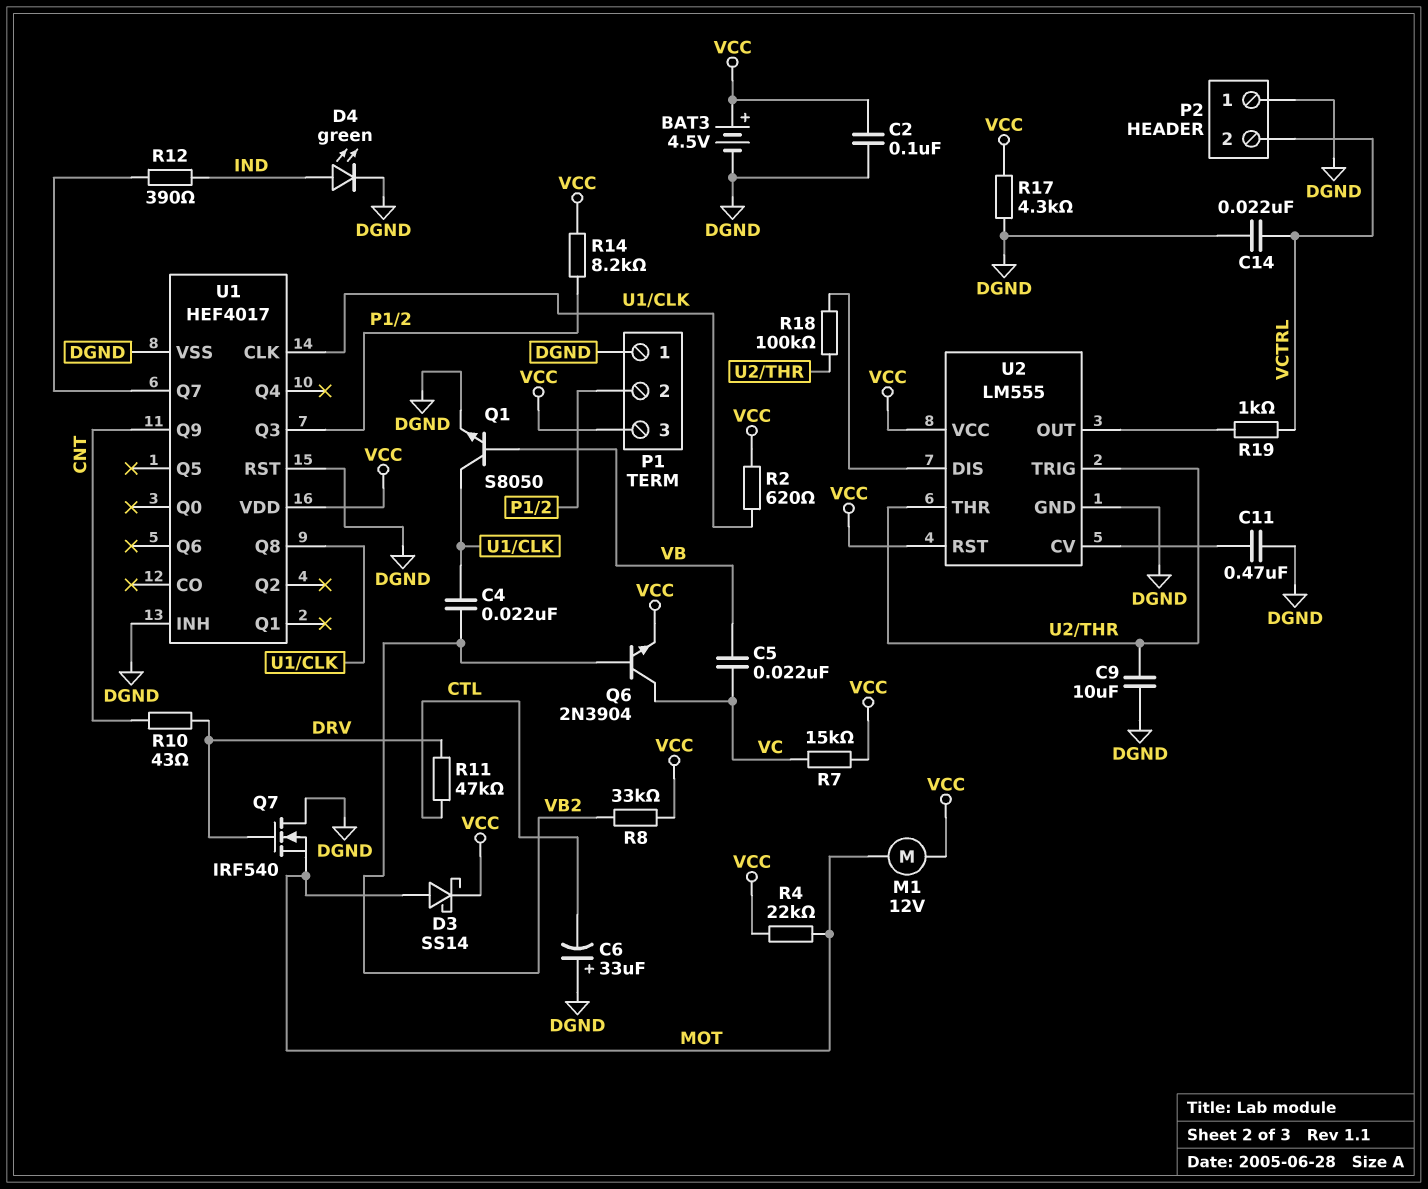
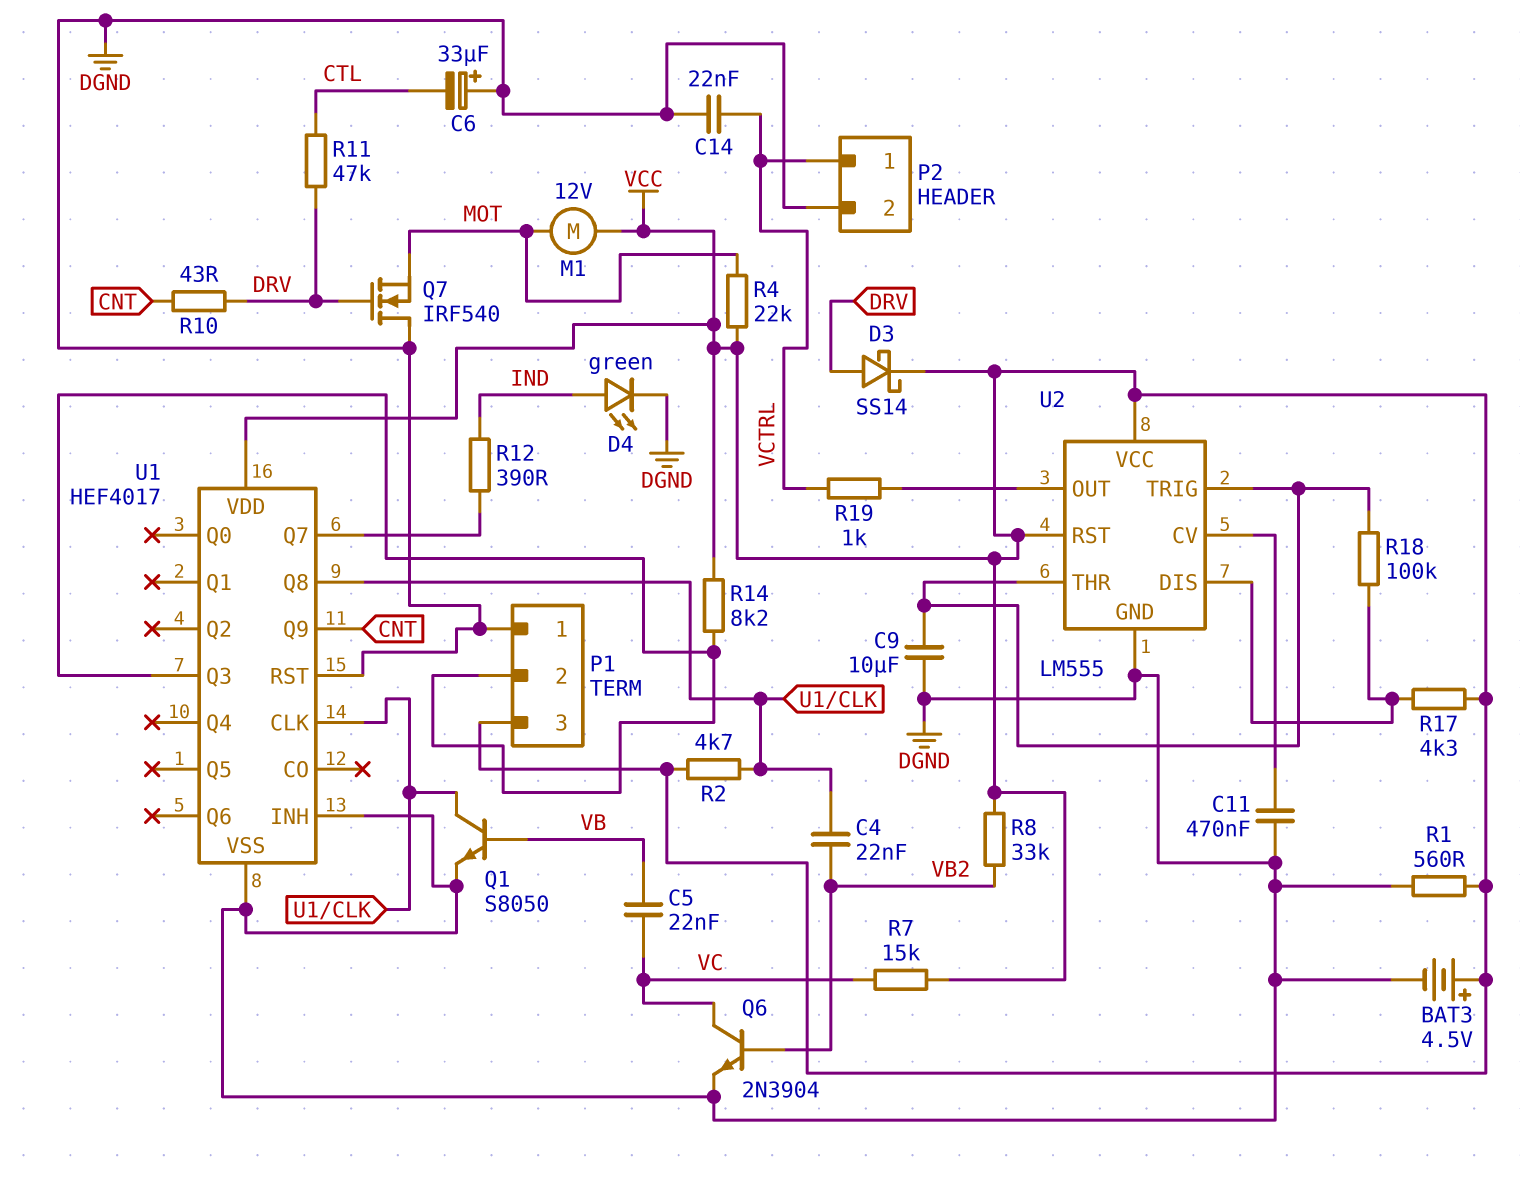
C2: 100nF (DGND, VCC) -> none
D3: schottky SS14 (A MOT, K VCC) -> schottky SS14 (A DRV, K VCC)
P2 pin 1: DGND -> VCTRL
P2 pin 2: VCTRL -> DGND
Q6: NPN 2N3904 (B VB2, C VC, E VCC) -> NPN 2N3904 (B VB2, C VC, E DGND)
R1: none -> 560 (DGND, VCC)
R2: 620 (U1/CLK, VCC) -> 4.7k (U1/CLK, VCC)
R17: 4.3k (DGND, VCC) -> 4.3k (U2/DIS, VCC)

